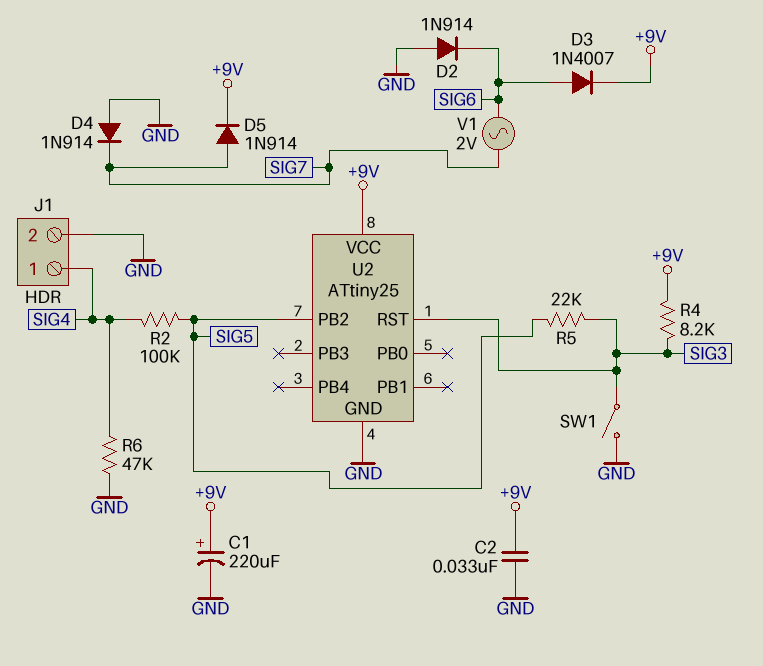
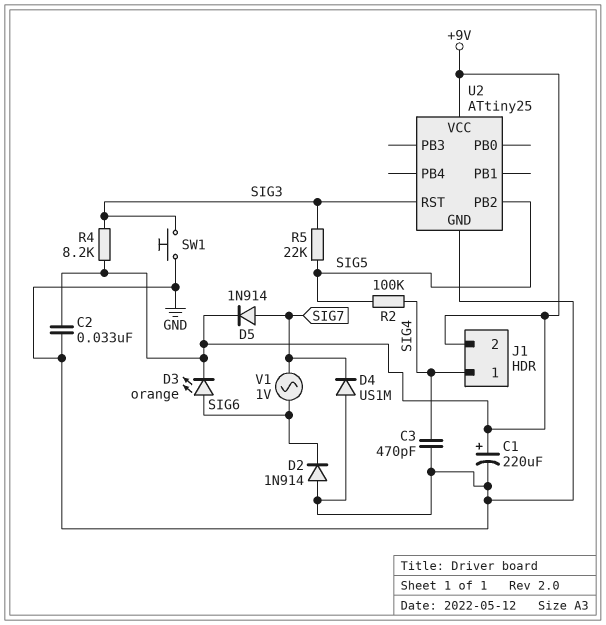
C3: none -> 470pF (GND, SIG4)
D3: diode 1N4007 (A SIG6, K +9V) -> LED orange (A SIG6, K +9V)
D4: diode 1N914 (A GND, K SIG7) -> diode US1M (A GND, K SIG7)
J1 pin 2: GND -> +9V
R6: 47k (GND, SIG4) -> none
SW1: switch (GND, SIG3) -> button (GND, SIG3)
V1: AC 2V (SIG6, SIG7) -> AC 1V (SIG6, SIG7)

